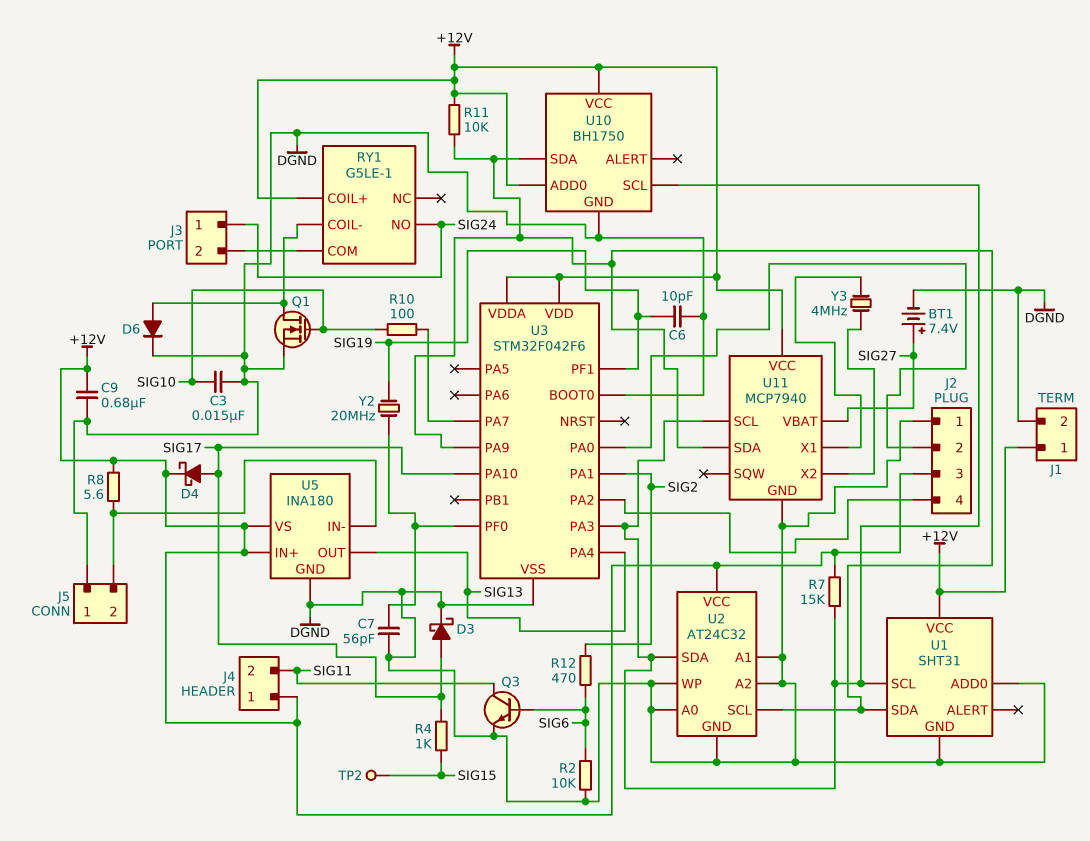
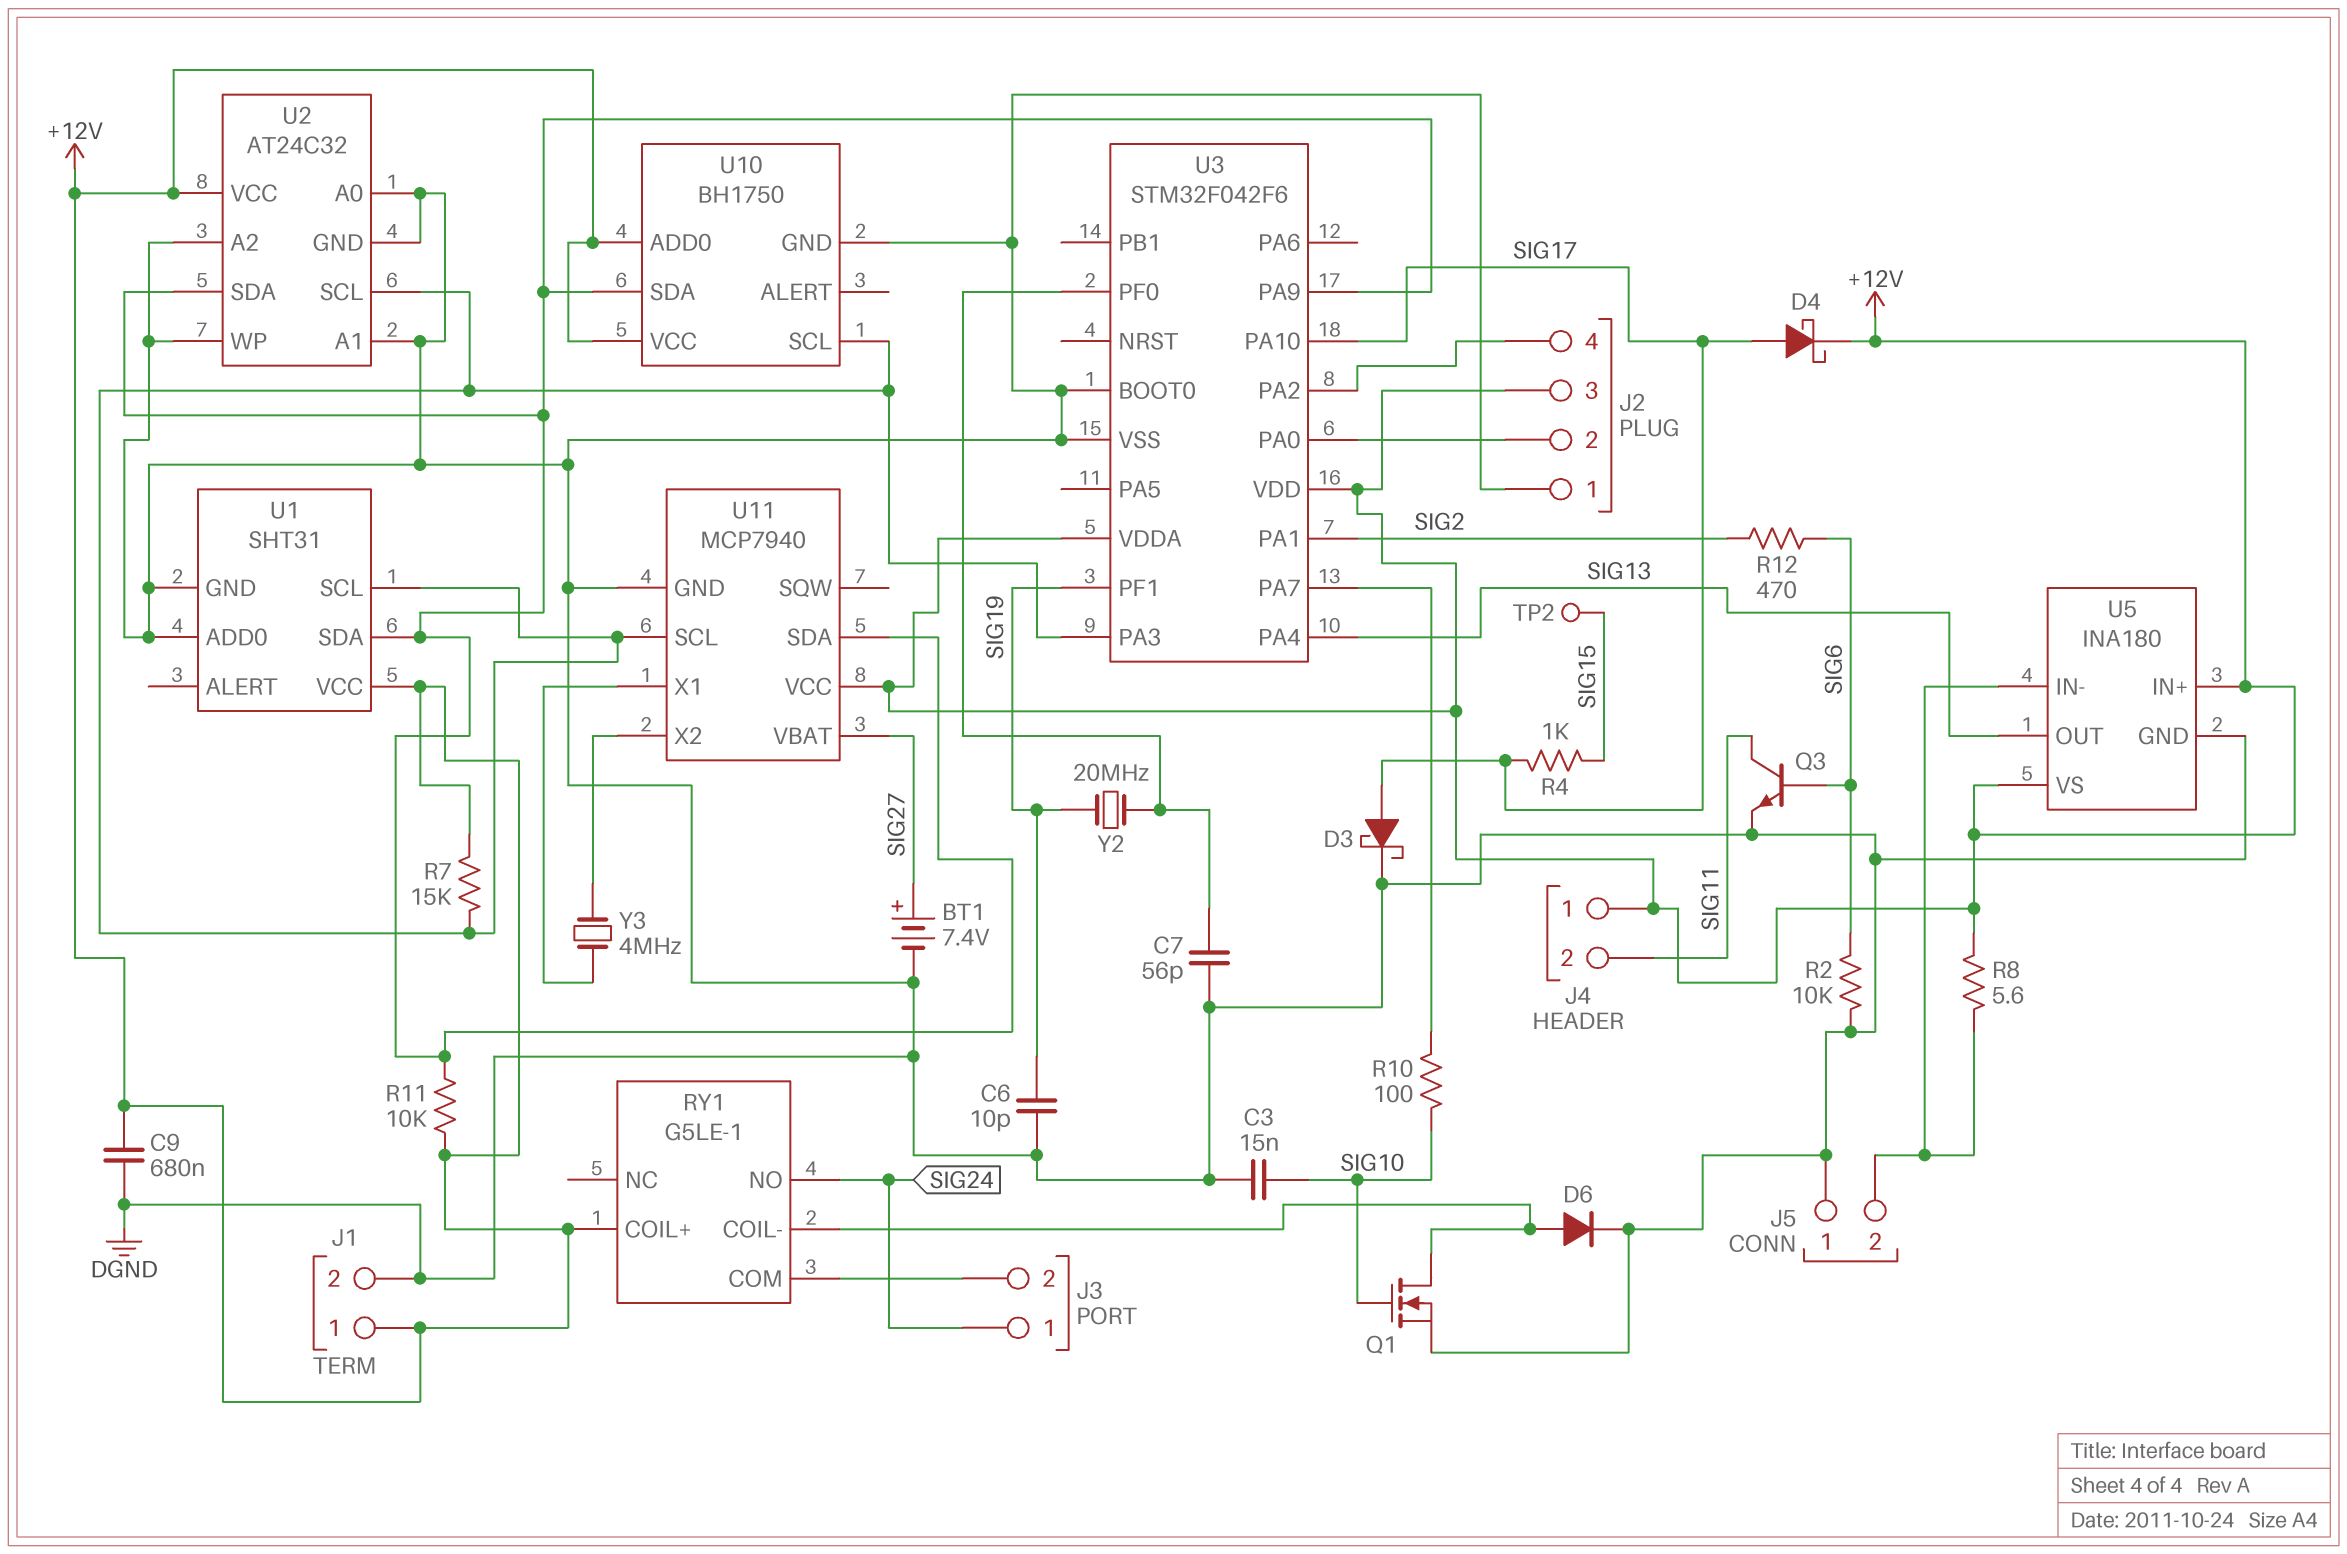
U2 pin SCL: U1/SDA -> U1/SCL
U2 pin SDA: U1/SCL -> U1/SDA

